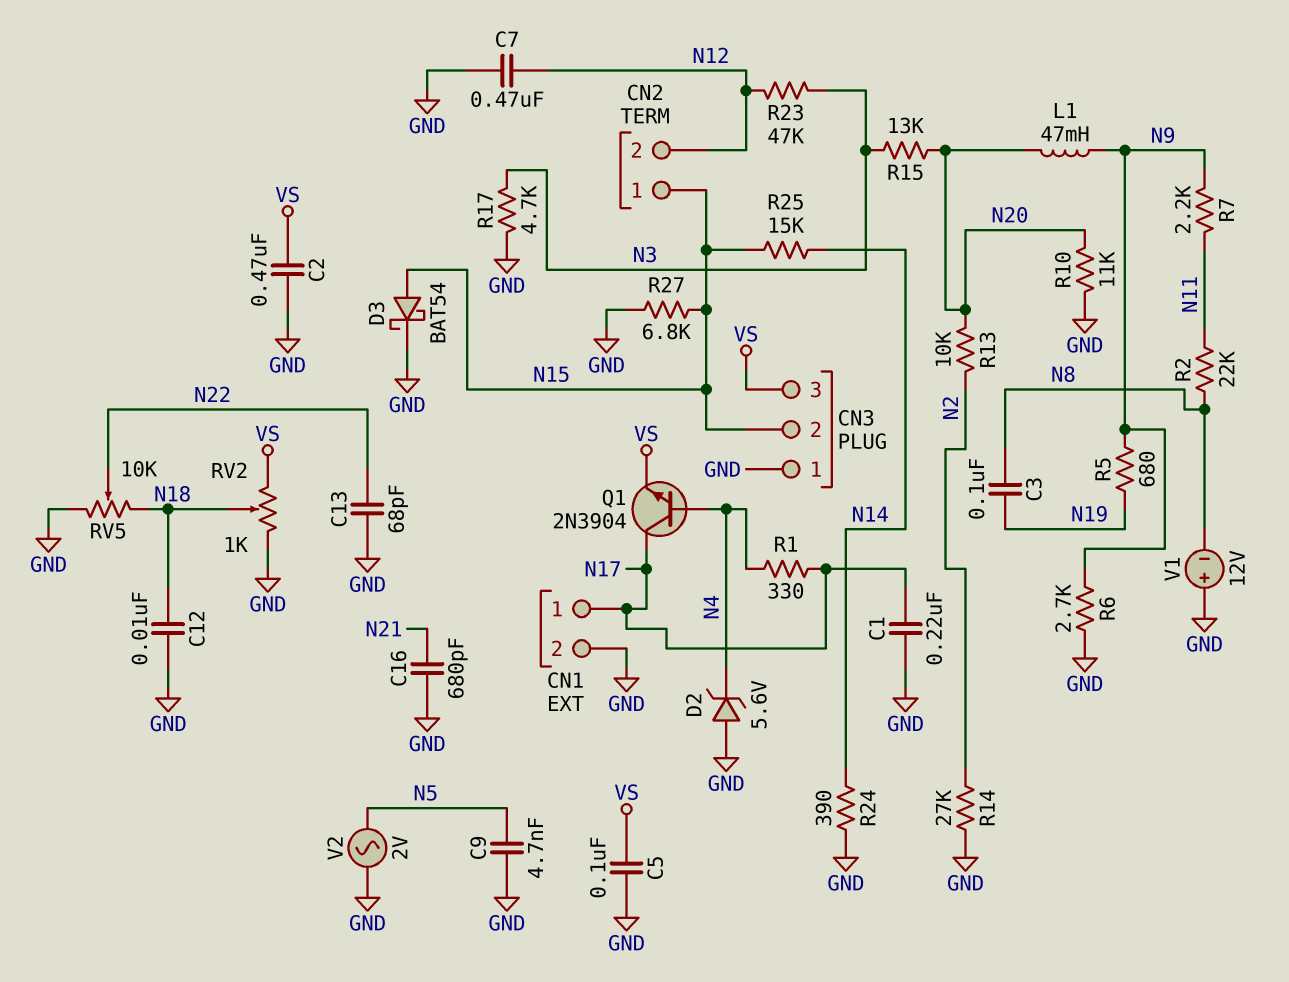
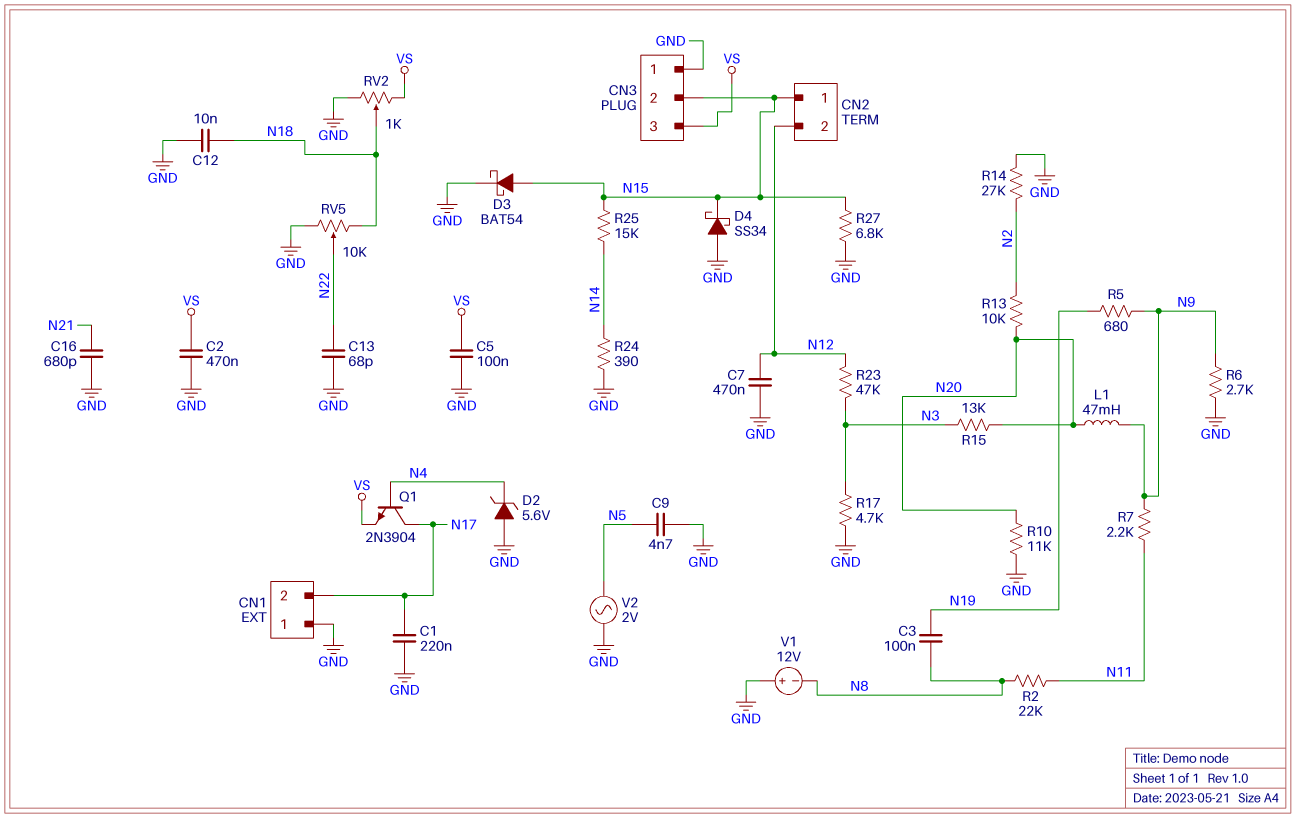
CN1 pin 1: N17 -> GND
CN1 pin 2: GND -> N17
D4: none -> schottky SS34 (A GND, K N15)
R1: 330 (N4, N17) -> none

